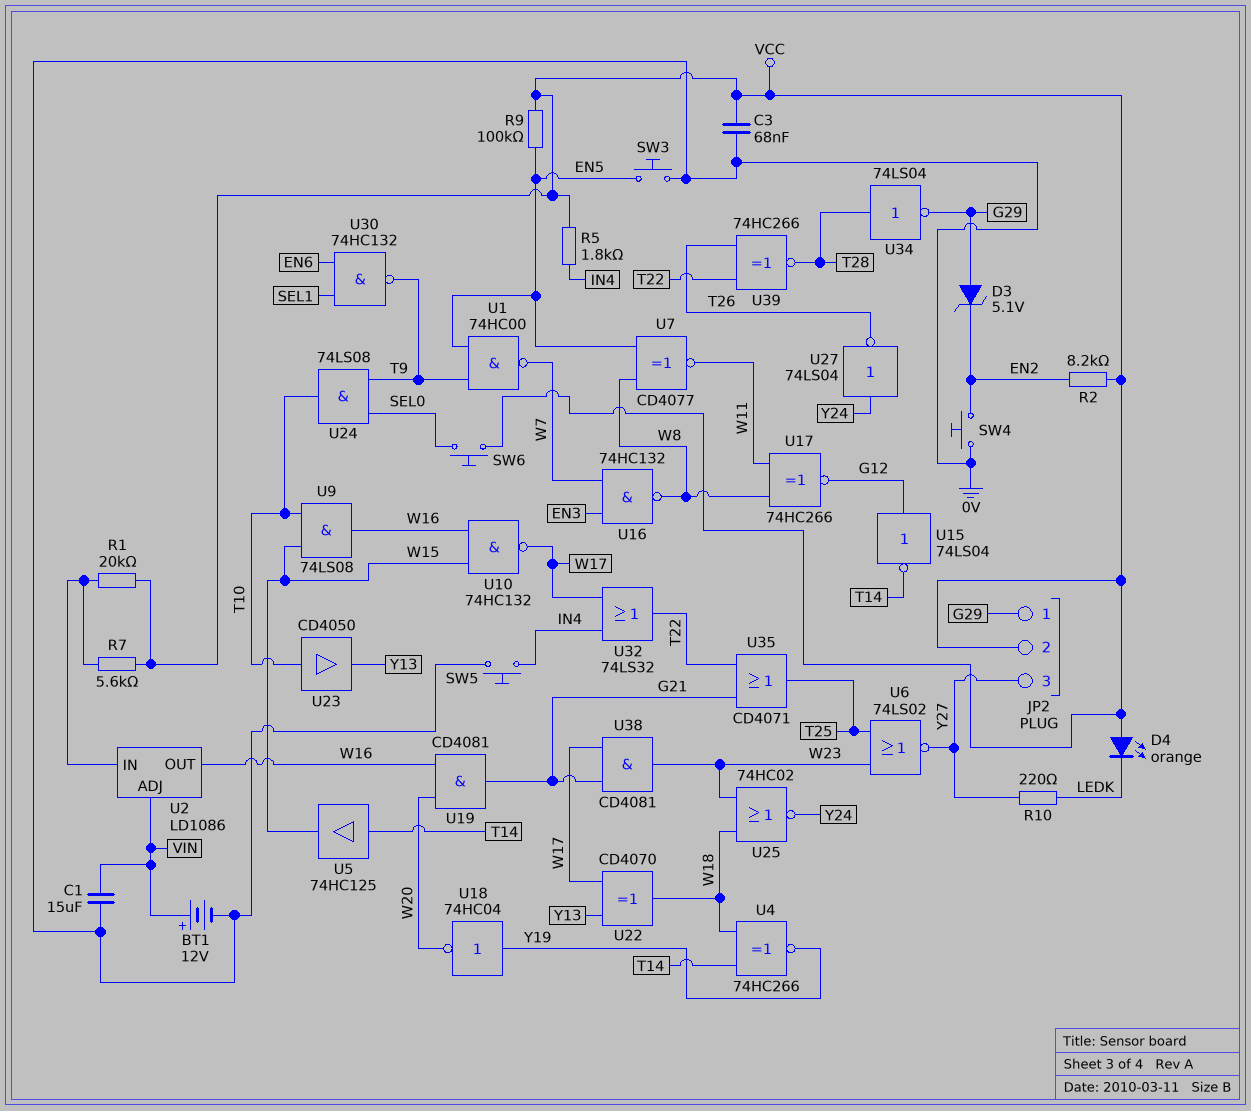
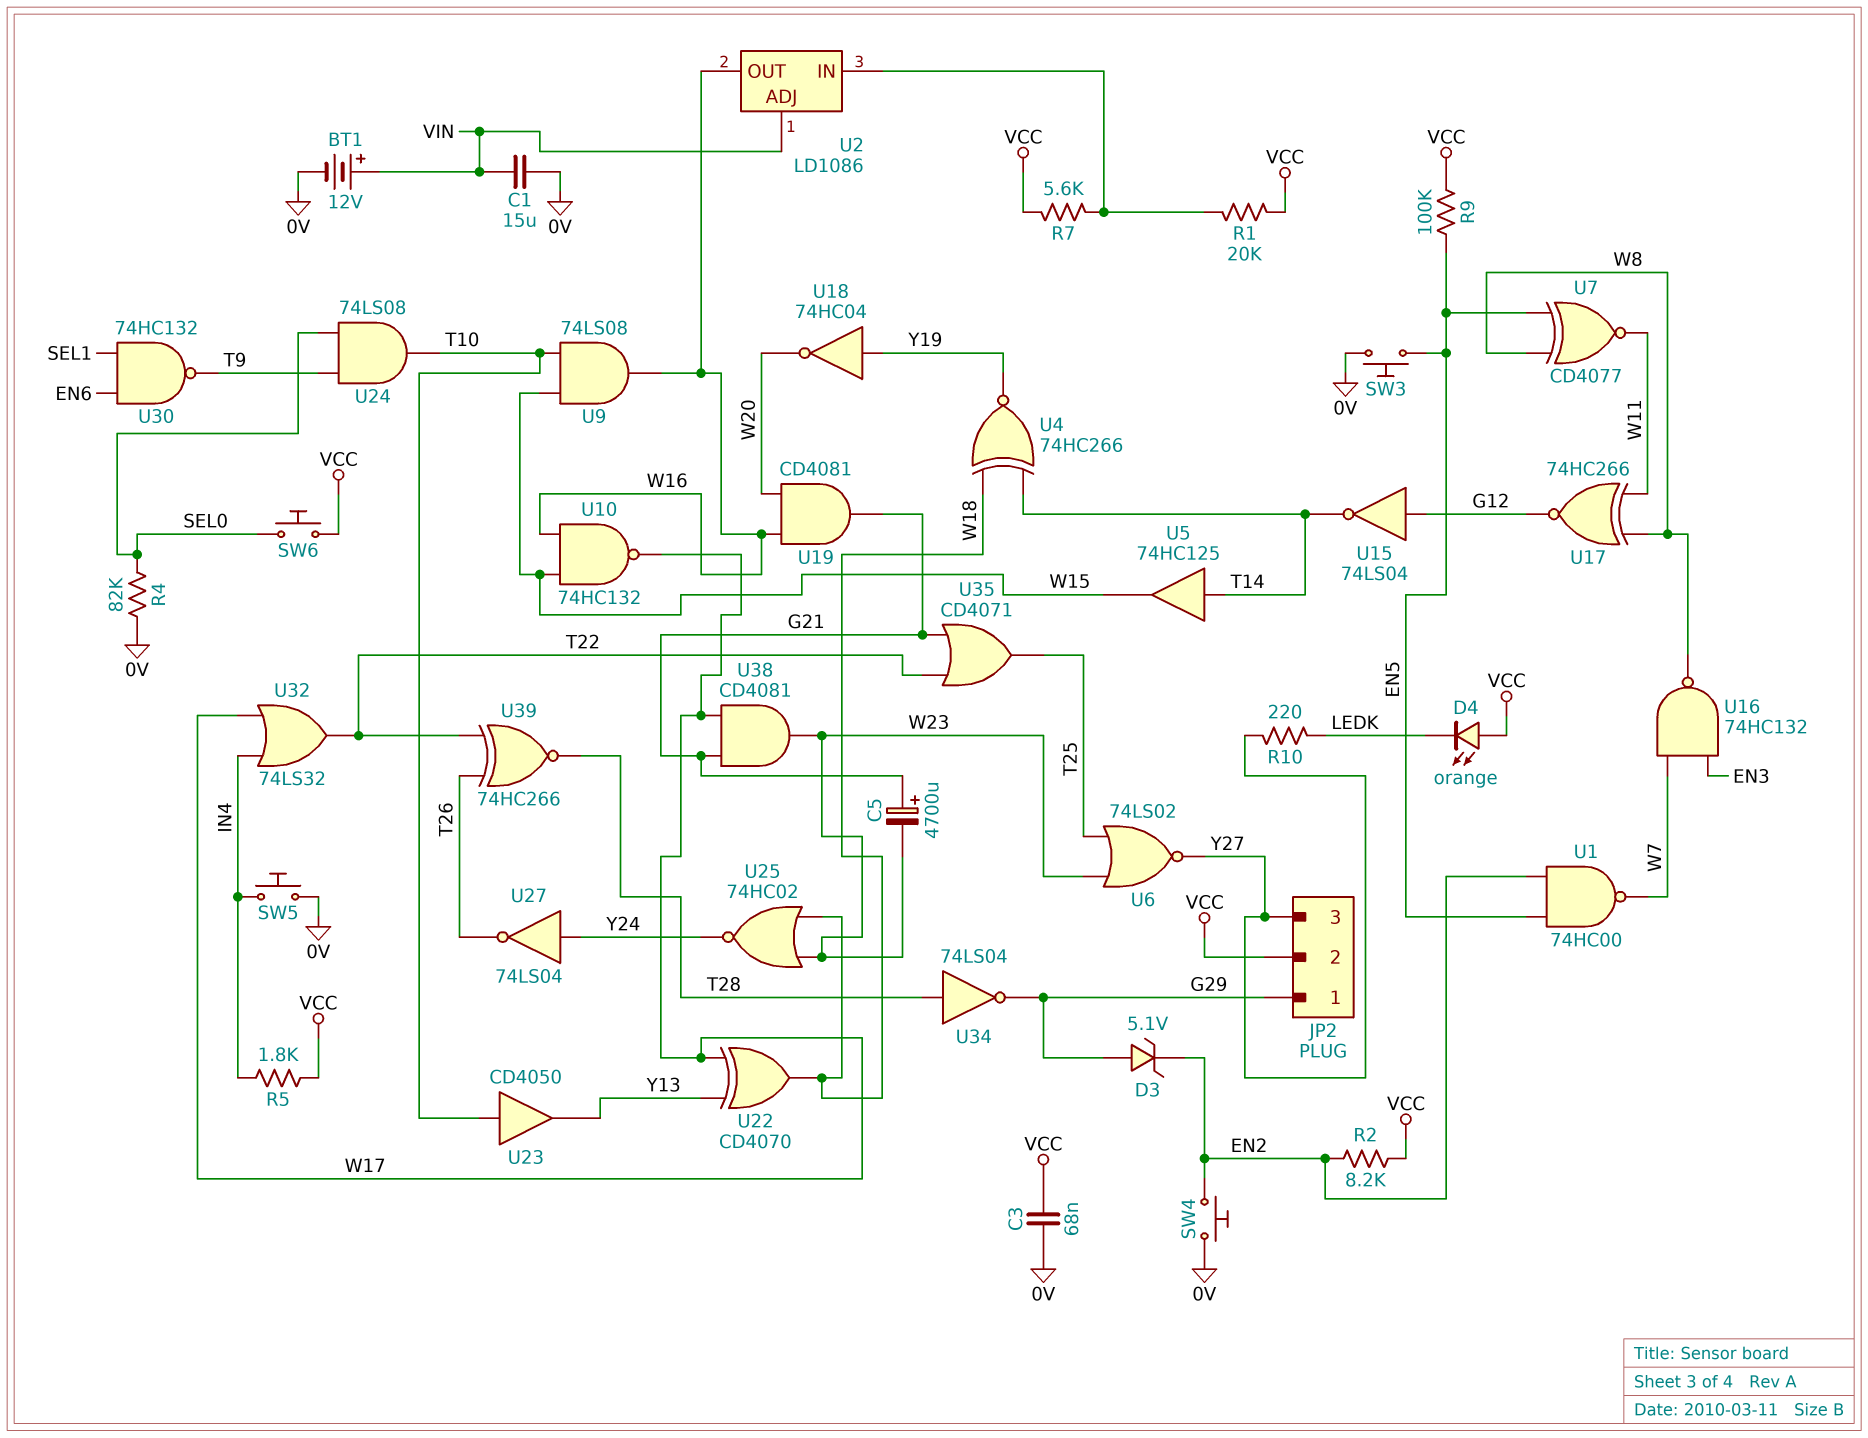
C5: none -> 4700uF (plus G21, minus W23)
R4: none -> 82k (0V, SEL0)
U1: NAND 74HC00 (in EN5, in T9, out W7) -> NAND 74HC00 (in EN2, in EN5, out W7)

